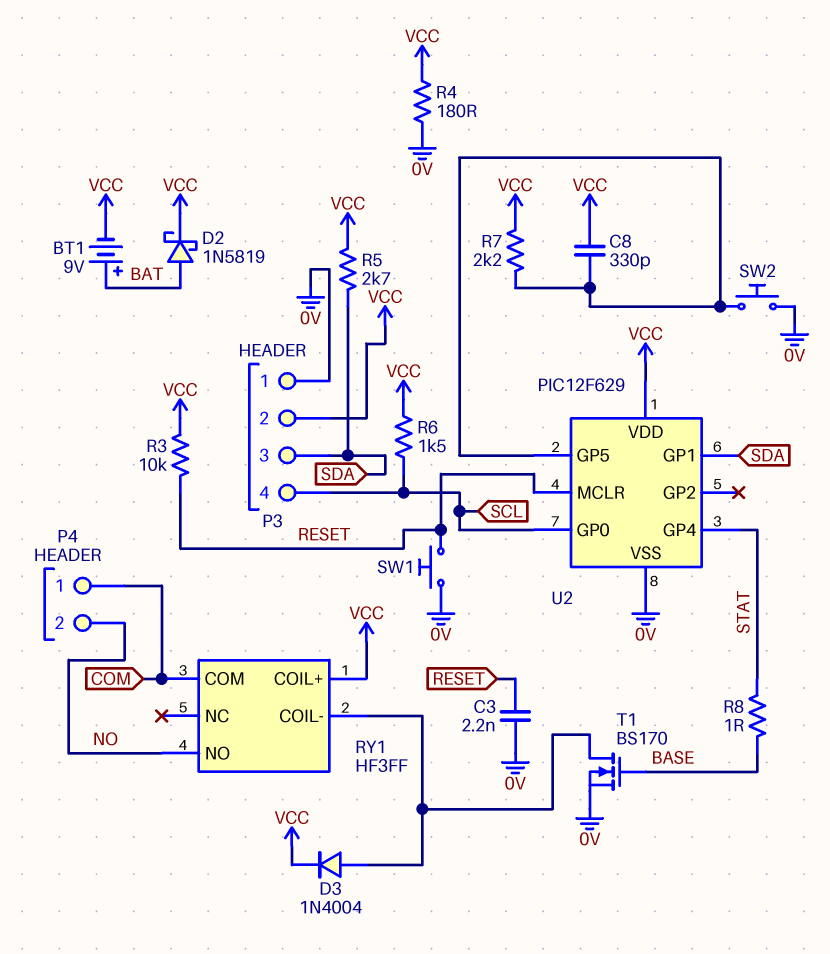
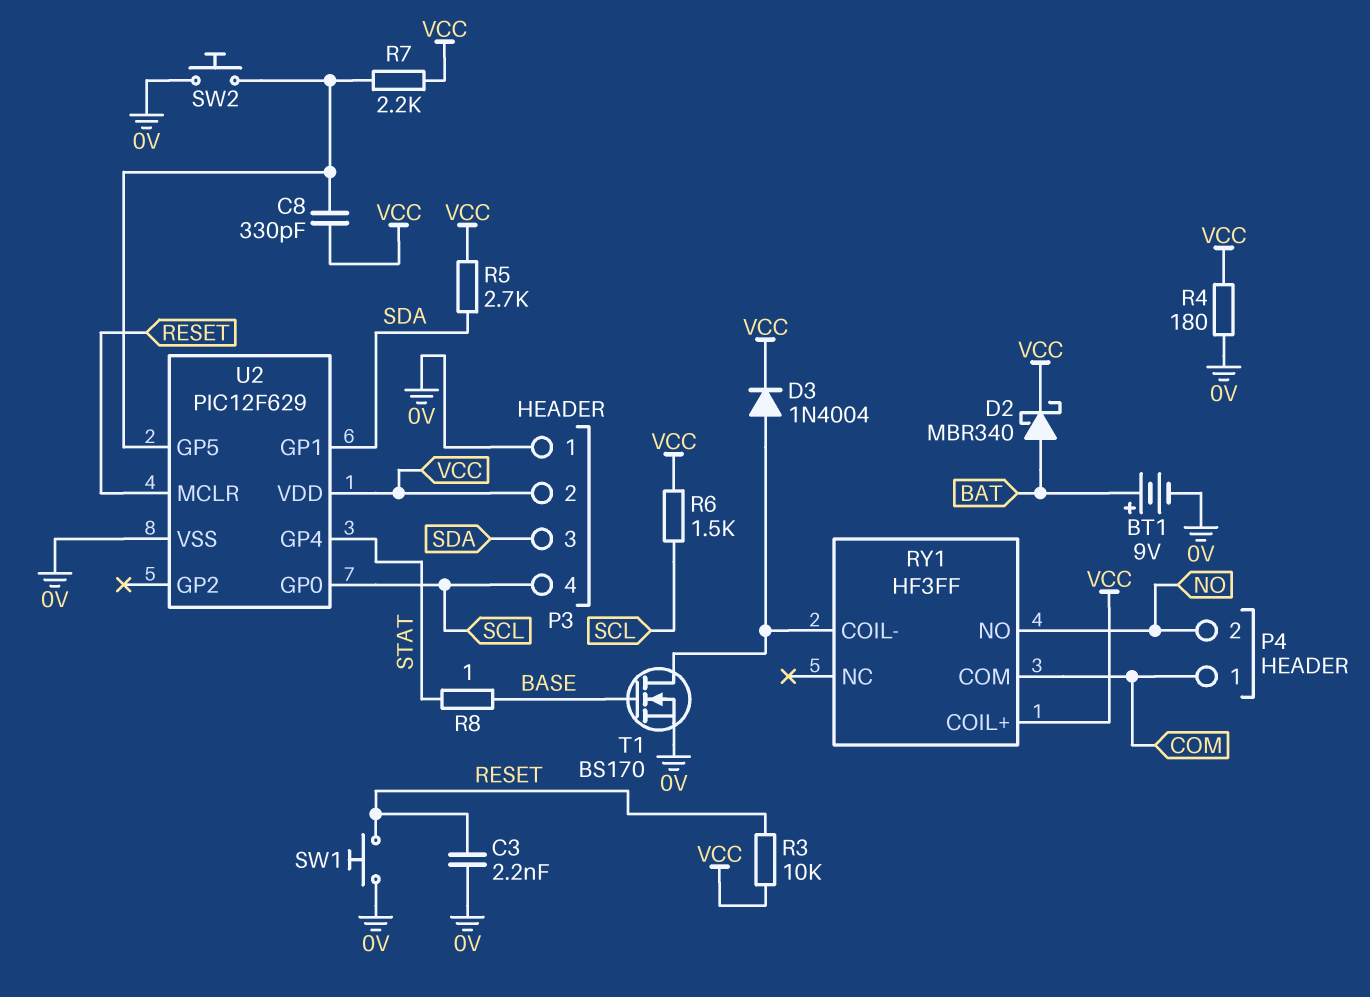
BT1: 9V (plus BAT, minus VCC) -> 9V (plus BAT, minus 0V)
D2: schottky 1N5819 (A BAT, K VCC) -> schottky MBR340 (A BAT, K VCC)

